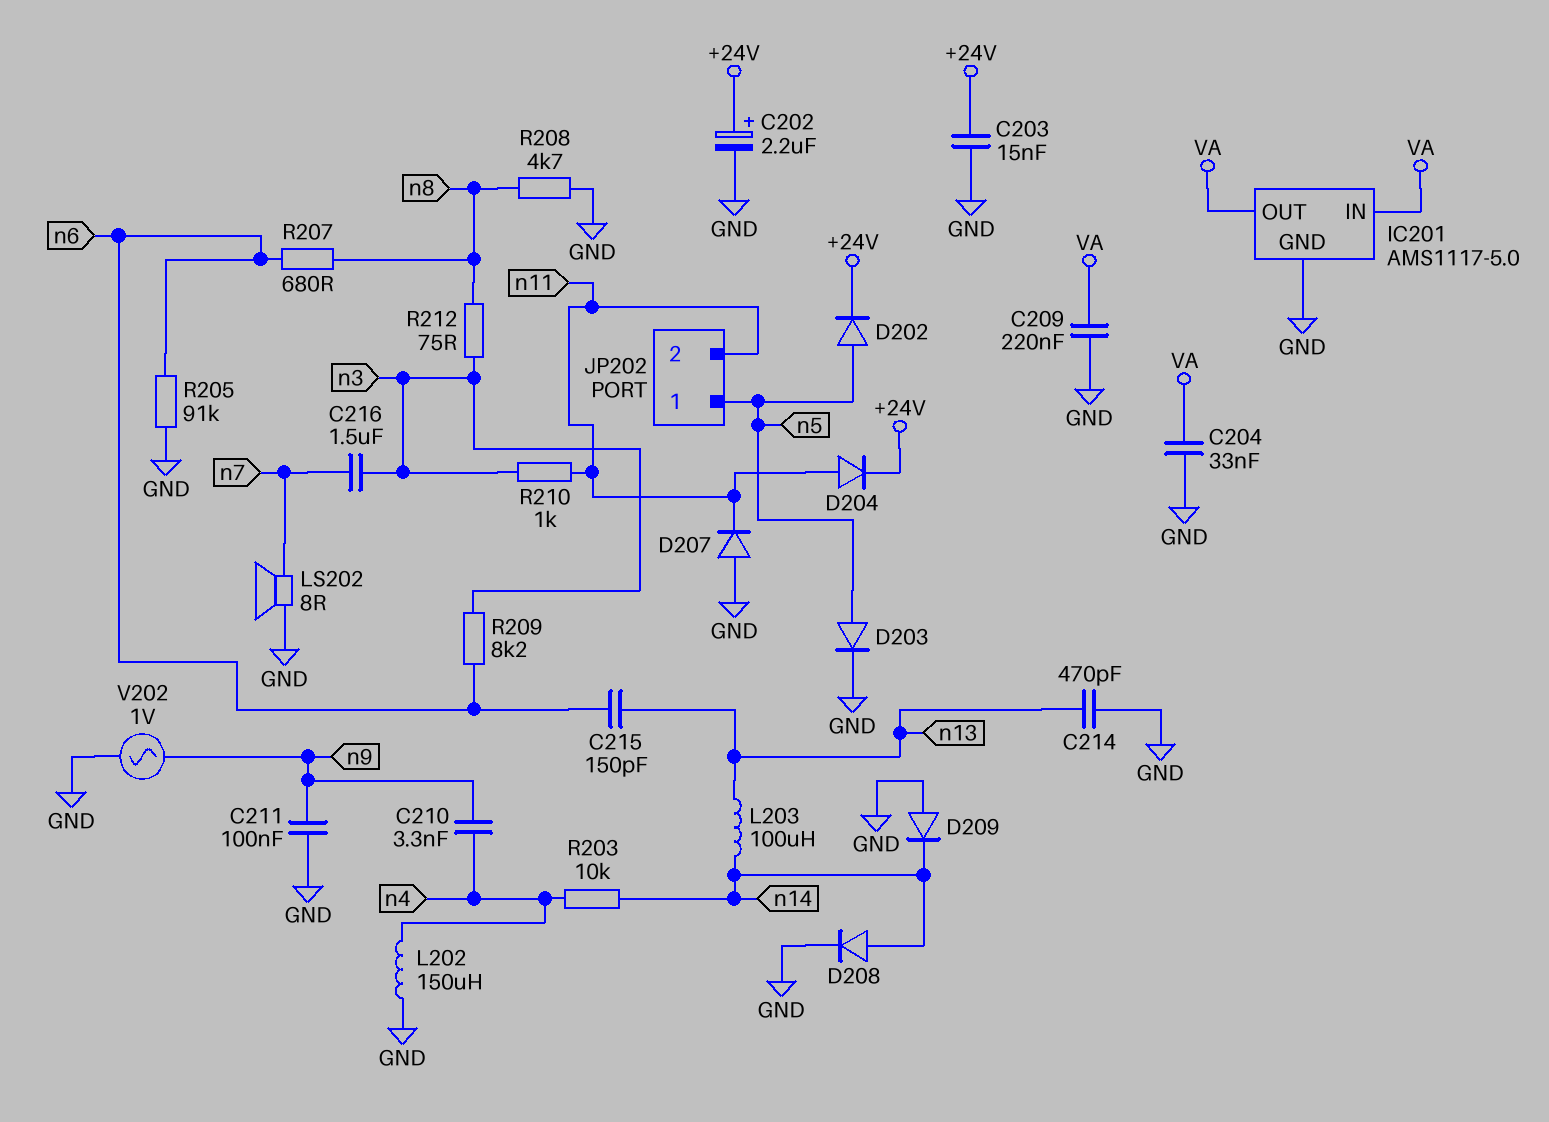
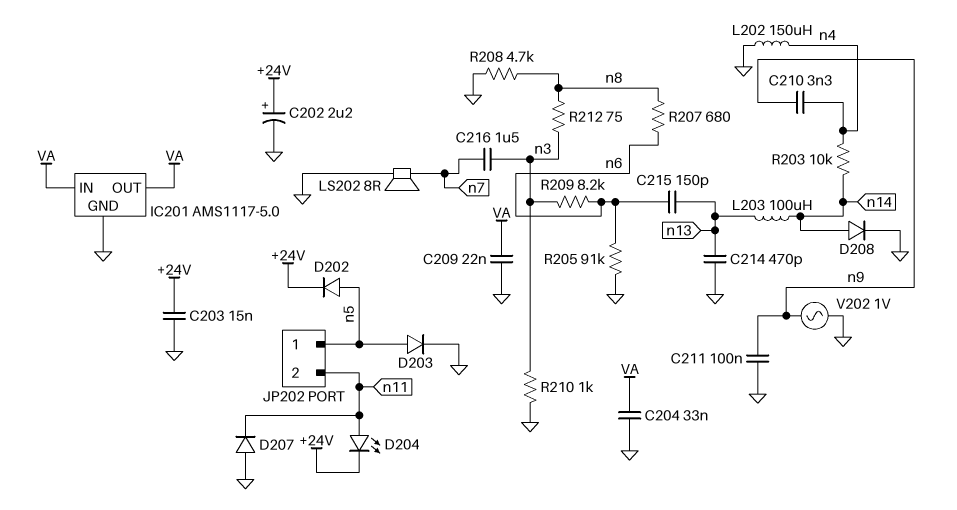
C209: 220nF (GND, VA) -> 22nF (GND, VA)
D204: diode (A n11, K +24V) -> LED (A n11, K +24V)
D209: diode (A GND, K n14) -> none
R210: 1k (n3, n11) -> 1k (GND, n3)

